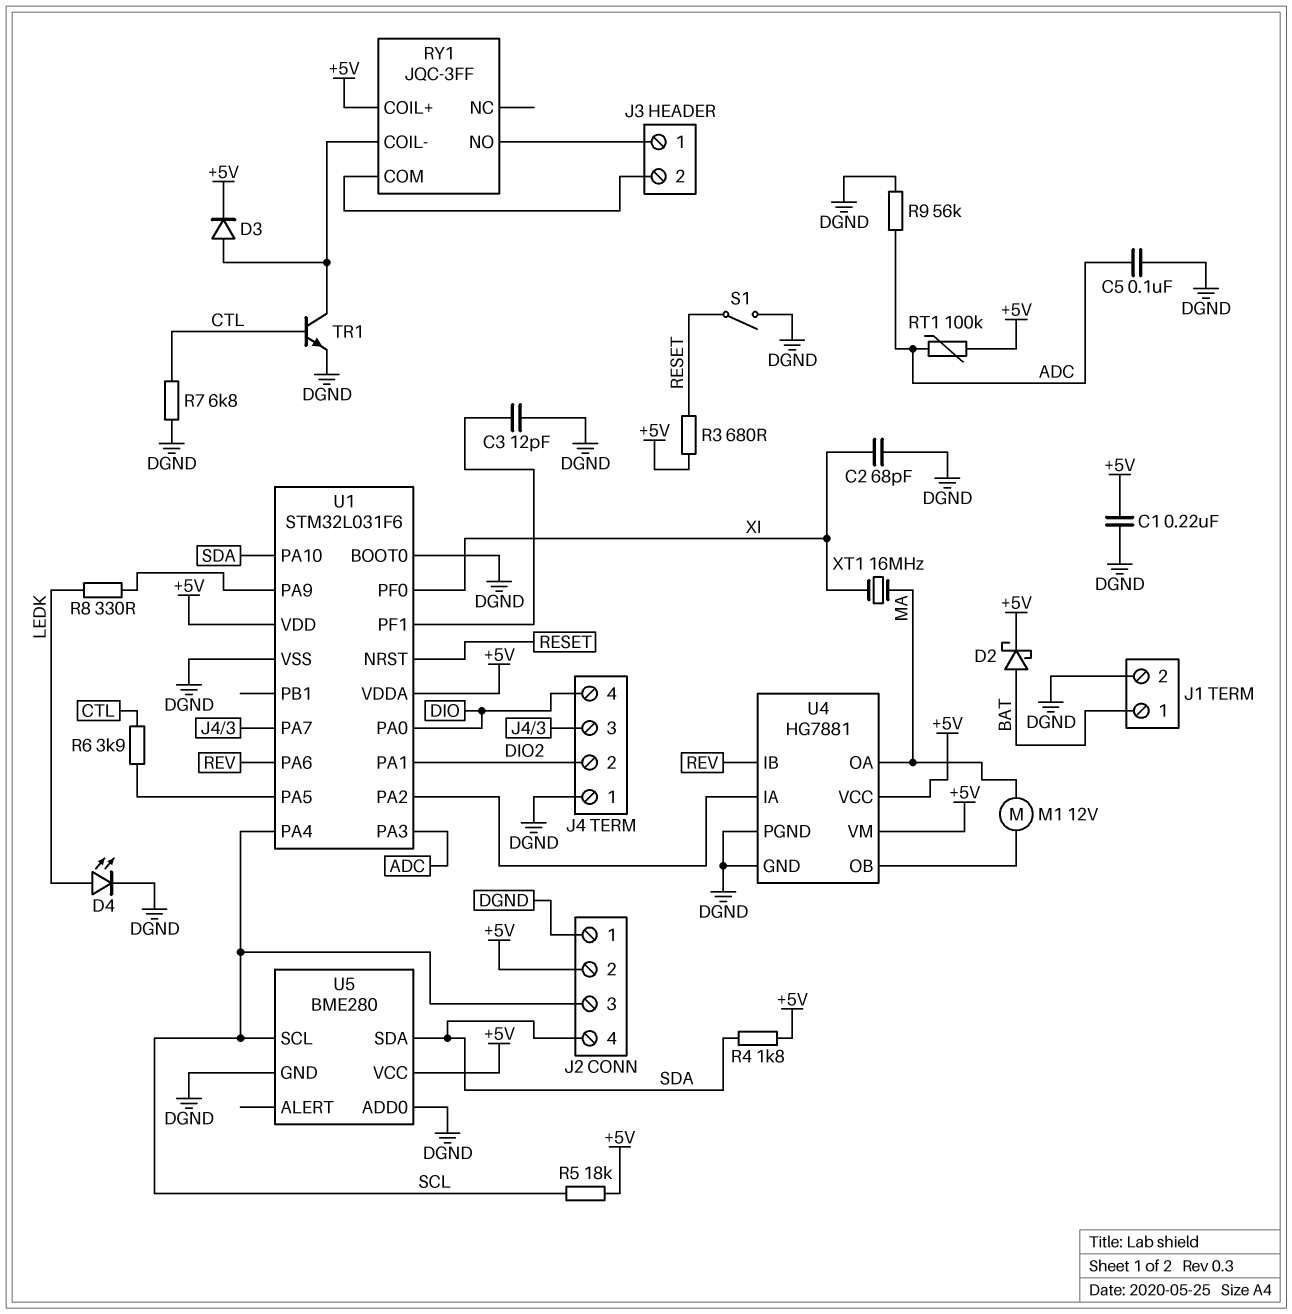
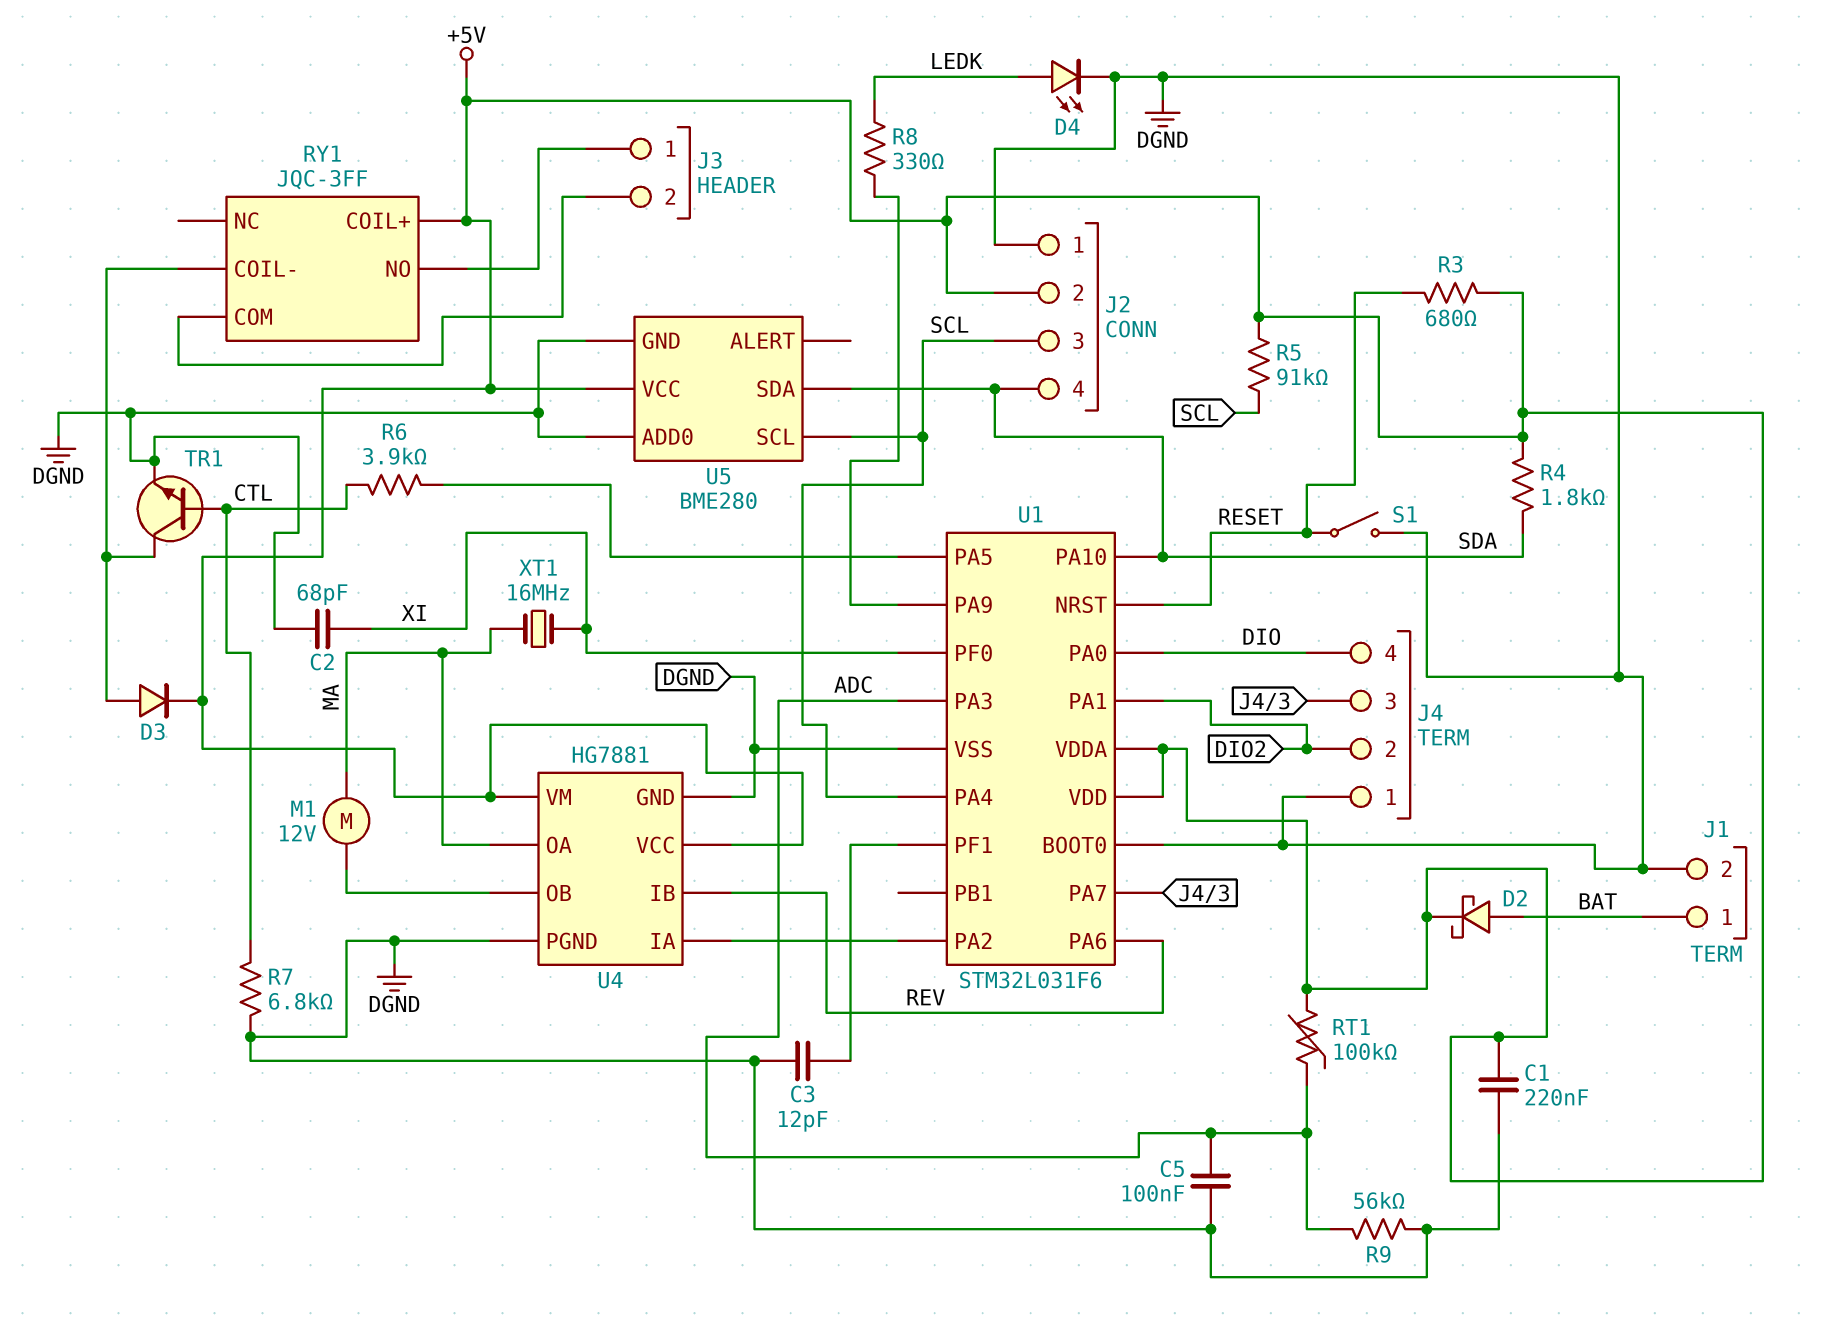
R5: 18k (+5V, SCL) -> 91k (+5V, SCL)

